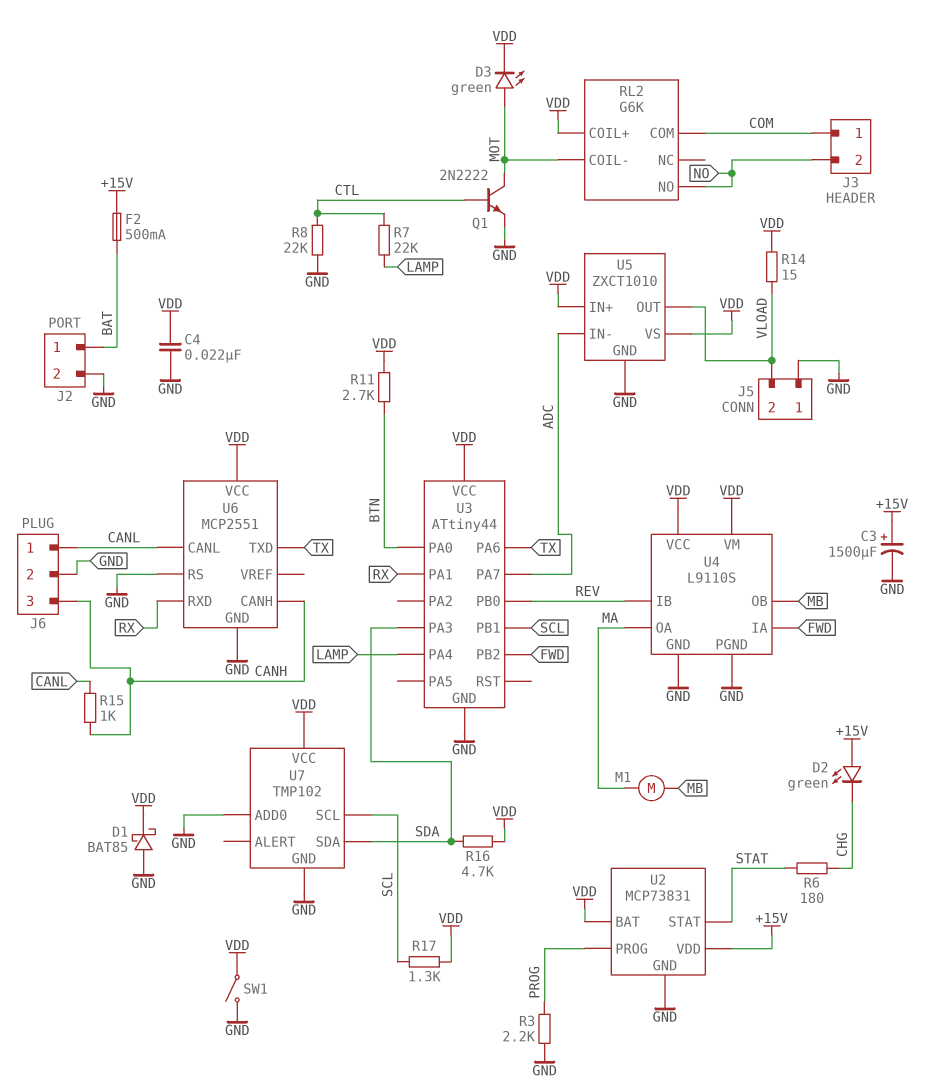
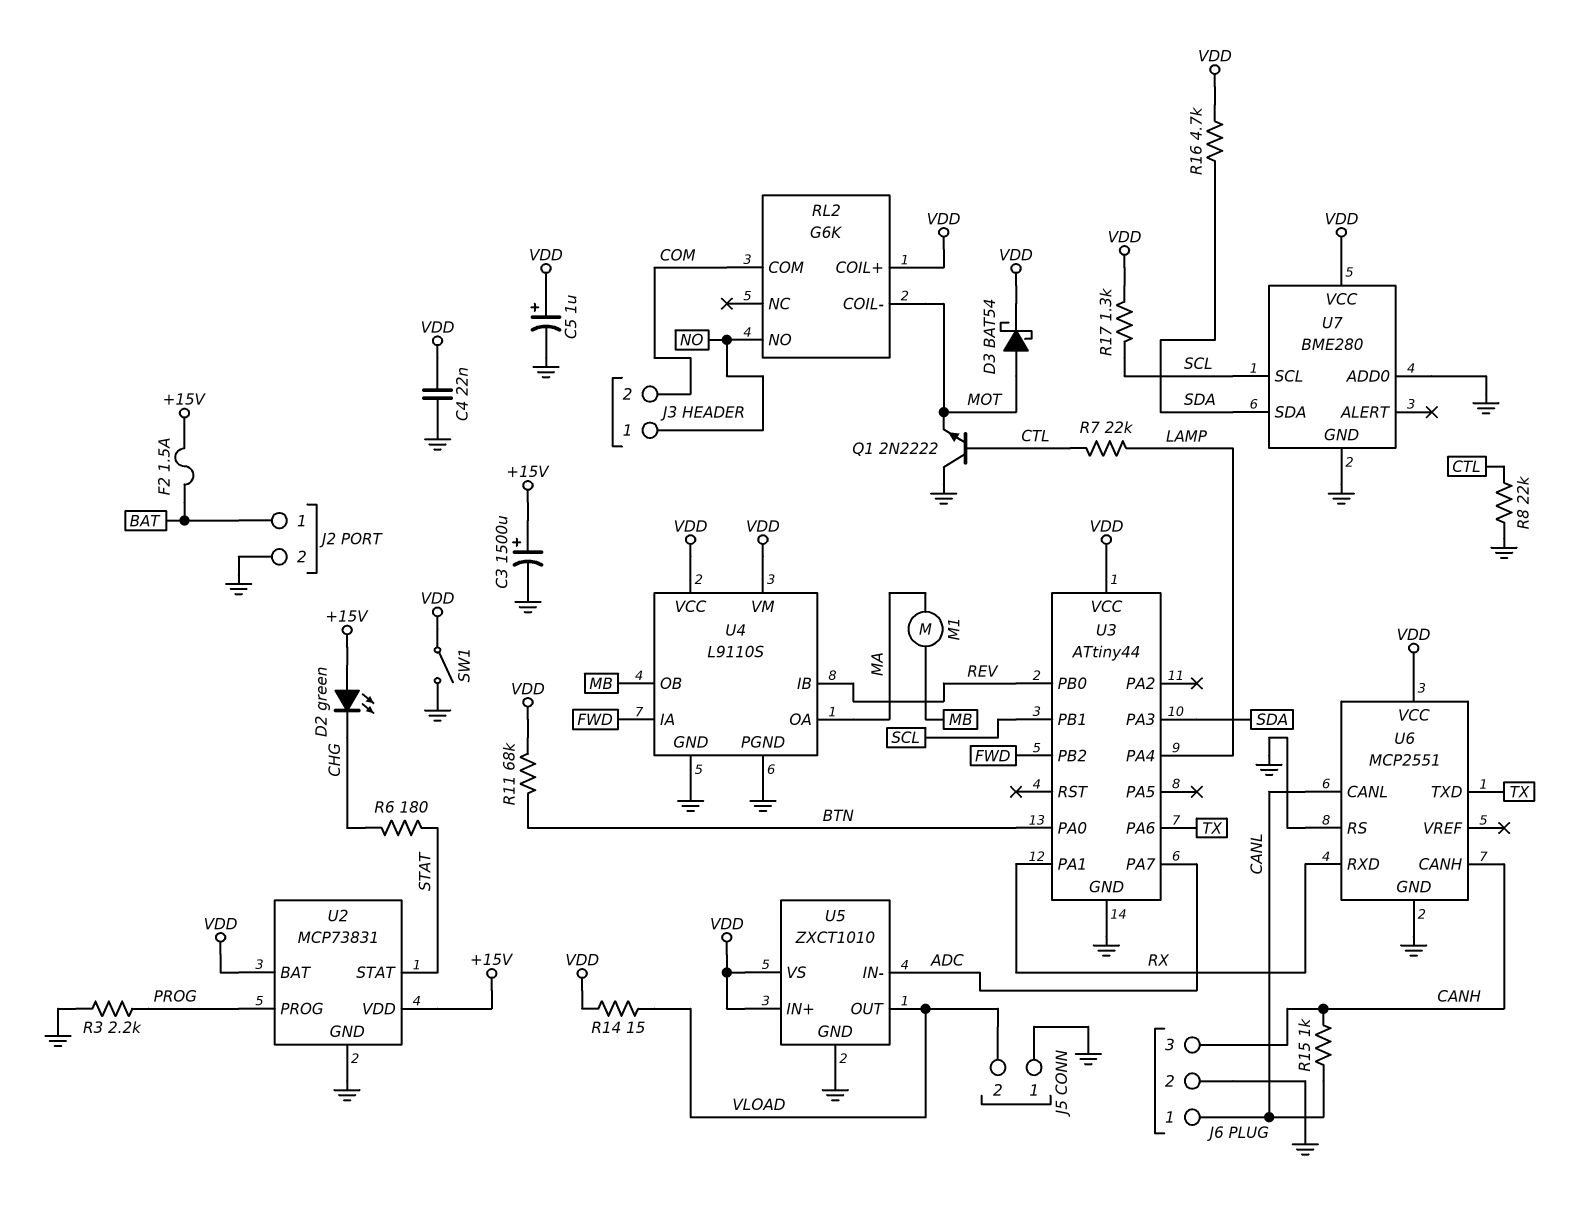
C5: none -> 1uF (plus VDD, minus GND)
D1: schottky BAT85 (A GND, K VDD) -> none
D3: LED green (A MOT, K VDD) -> schottky BAT54 (A MOT, K VDD)
F2: 500mA (+15V, BAT) -> 1.5A (+15V, BAT)
J3 pin 1: COM -> NO
J3 pin 2: NO -> COM
Q1: NPN 2N2222 (B CTL, C MOT, E GND) -> NPN 2N2222 (B CTL, C GND, E MOT)
R11: 2.7k (BTN, VDD) -> 68k (BTN, VDD)
U7: TMP102 -> BME280

